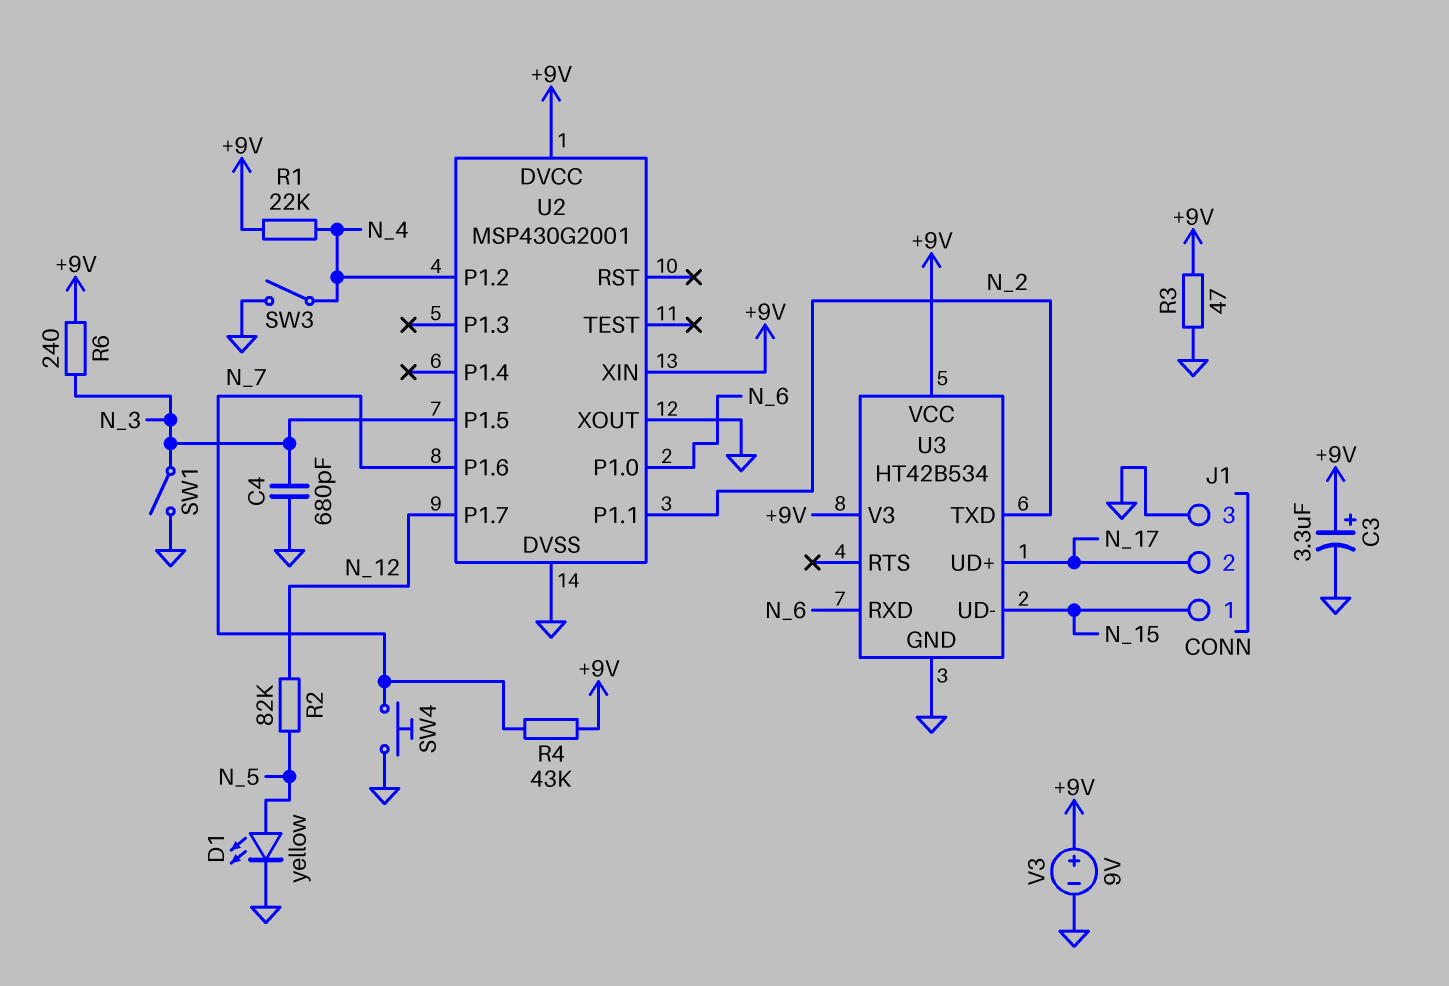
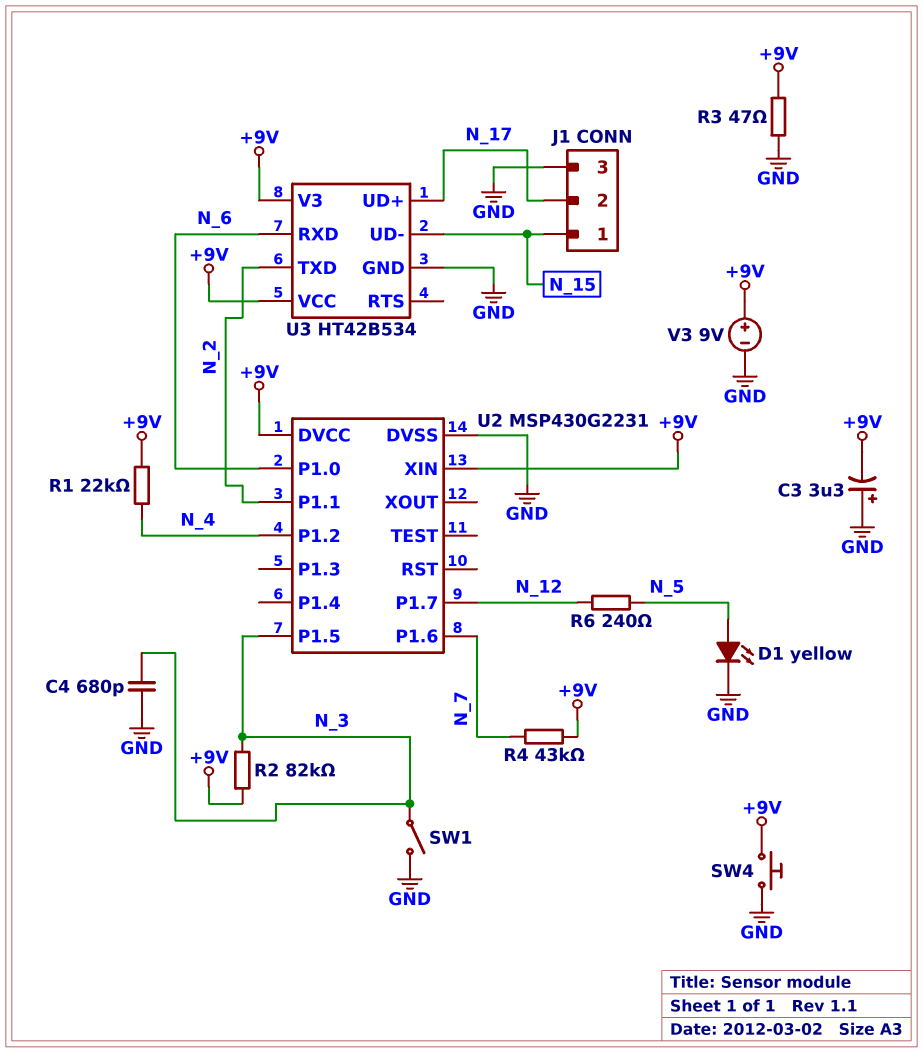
C3: 3.3uF (plus +9V, minus GND) -> 3.3uF (plus GND, minus +9V)
R2: 82k (N_5, N_12) -> 82k (+9V, N_3)
R6: 240 (+9V, N_3) -> 240 (N_5, N_12)
SW3: switch (GND, N_4) -> none
SW4: button (GND, N_7) -> button (+9V, GND)
U2: MSP430G2001 -> MSP430G2231
U2 pin XOUT: GND -> none

